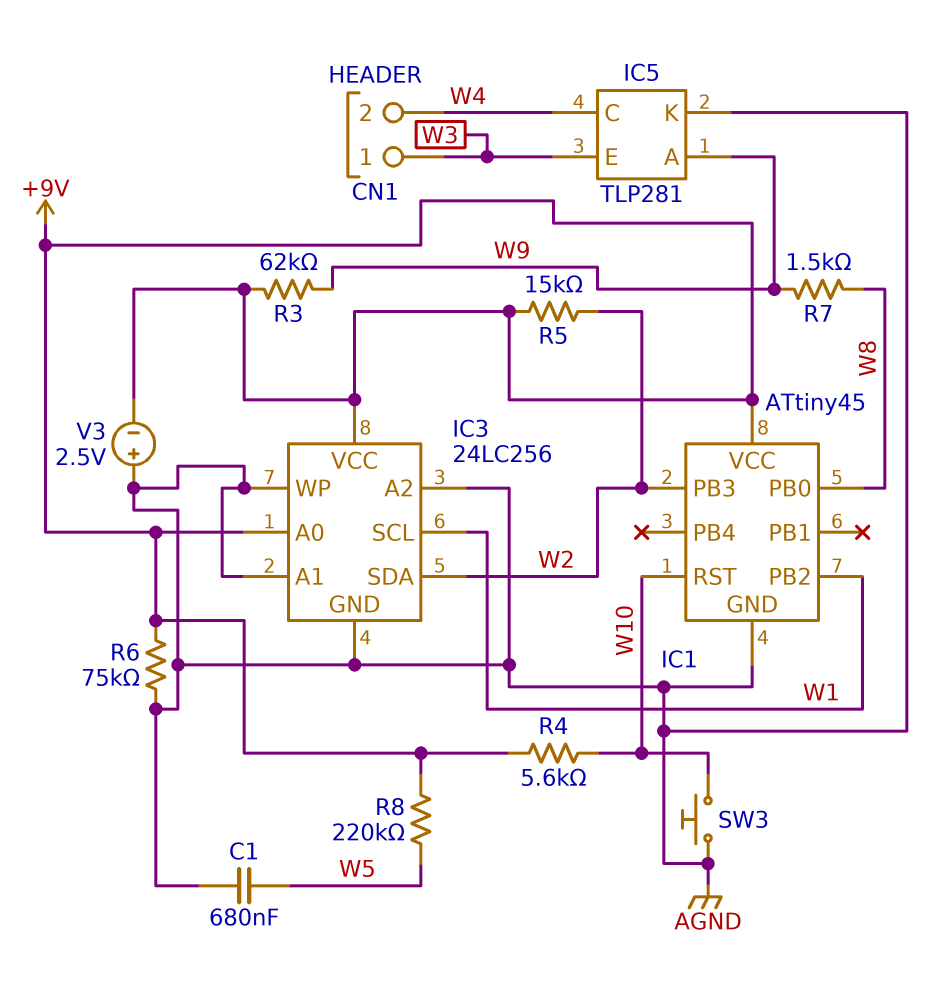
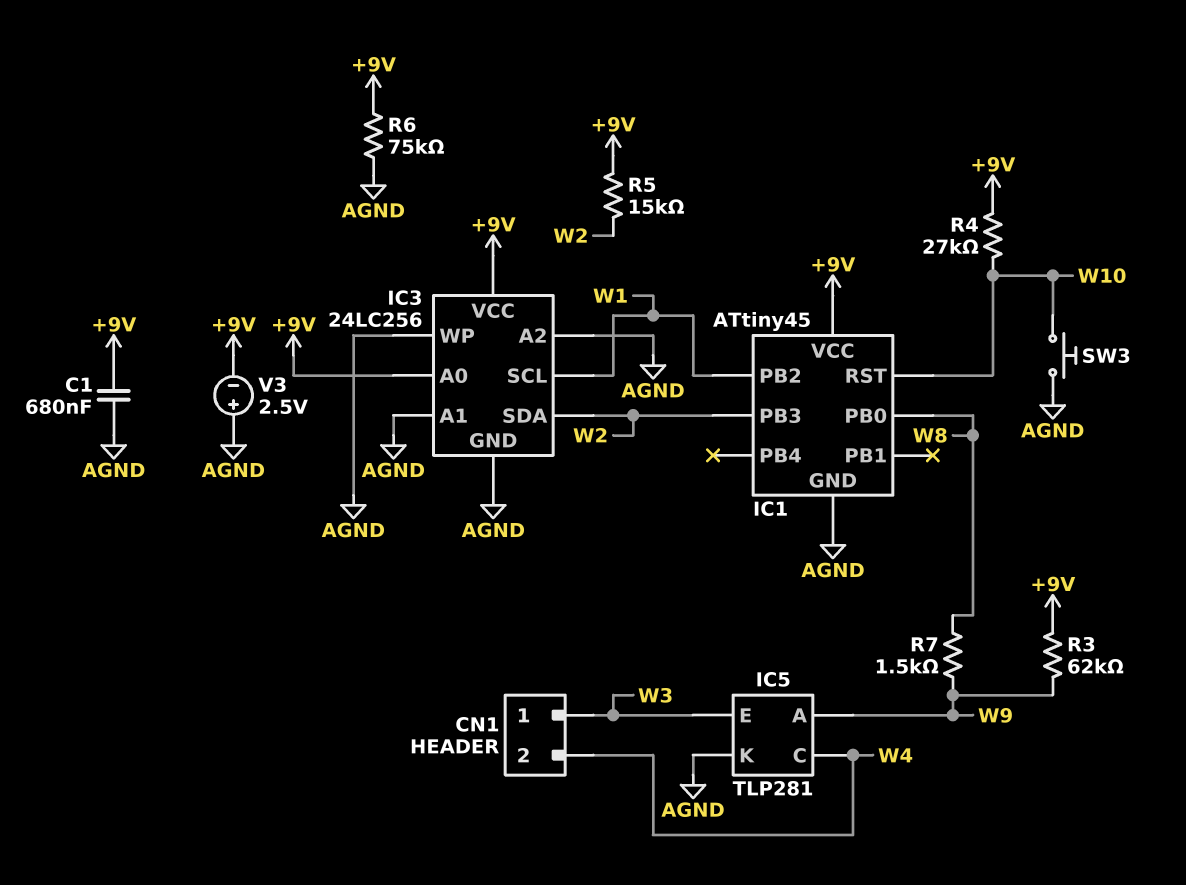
C1: 680nF (AGND, W5) -> 680nF (+9V, AGND)
R4: 5.6k (+9V, W10) -> 27k (+9V, W10)
R8: 220k (+9V, W5) -> none

